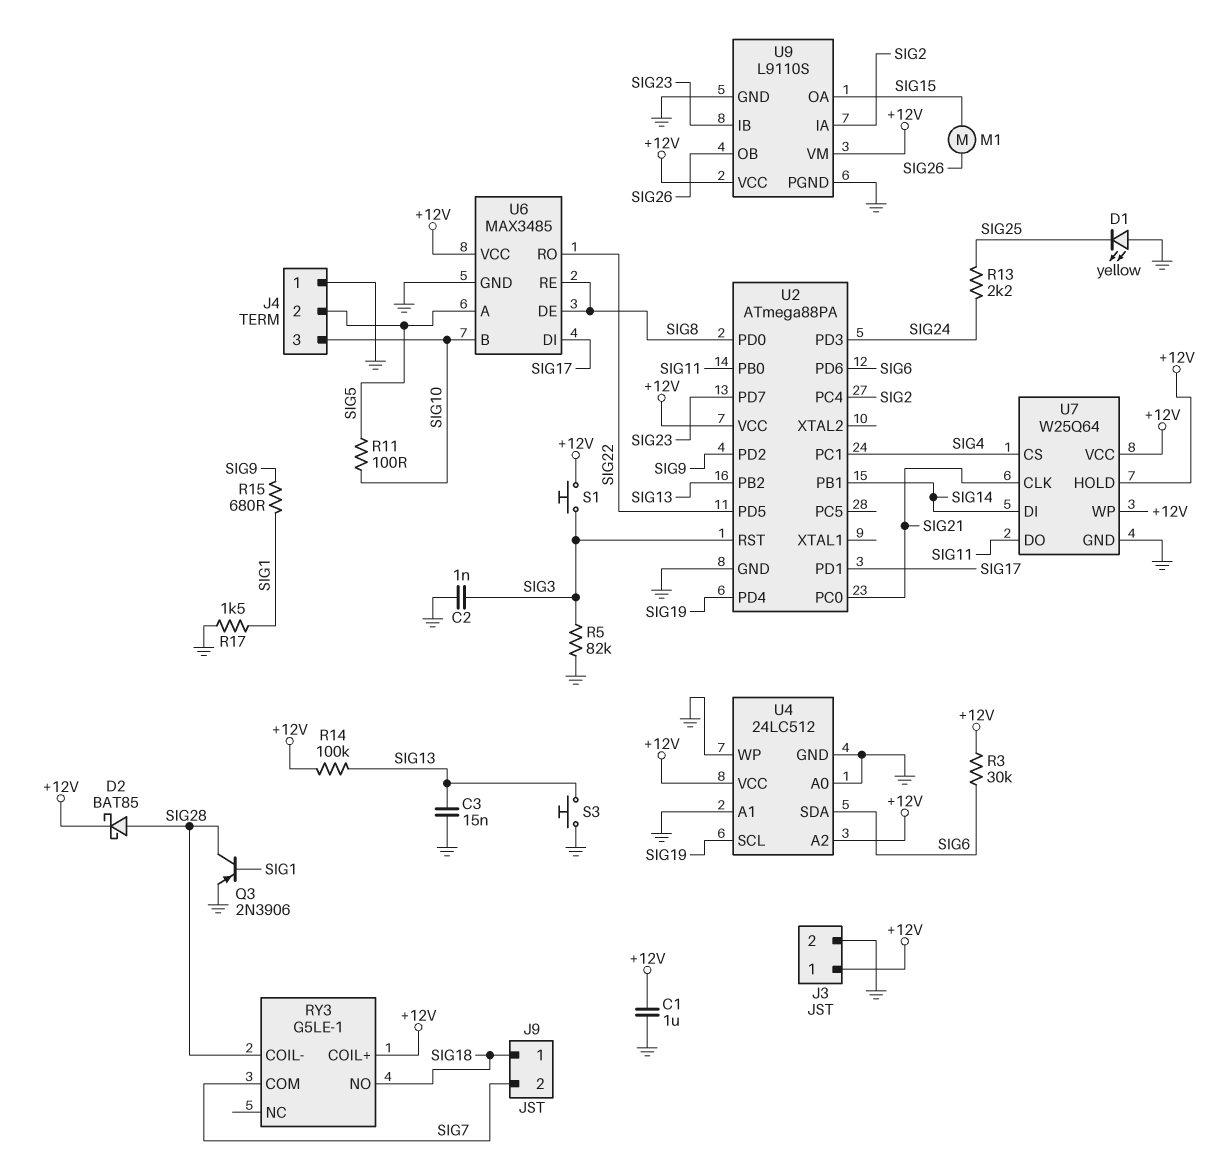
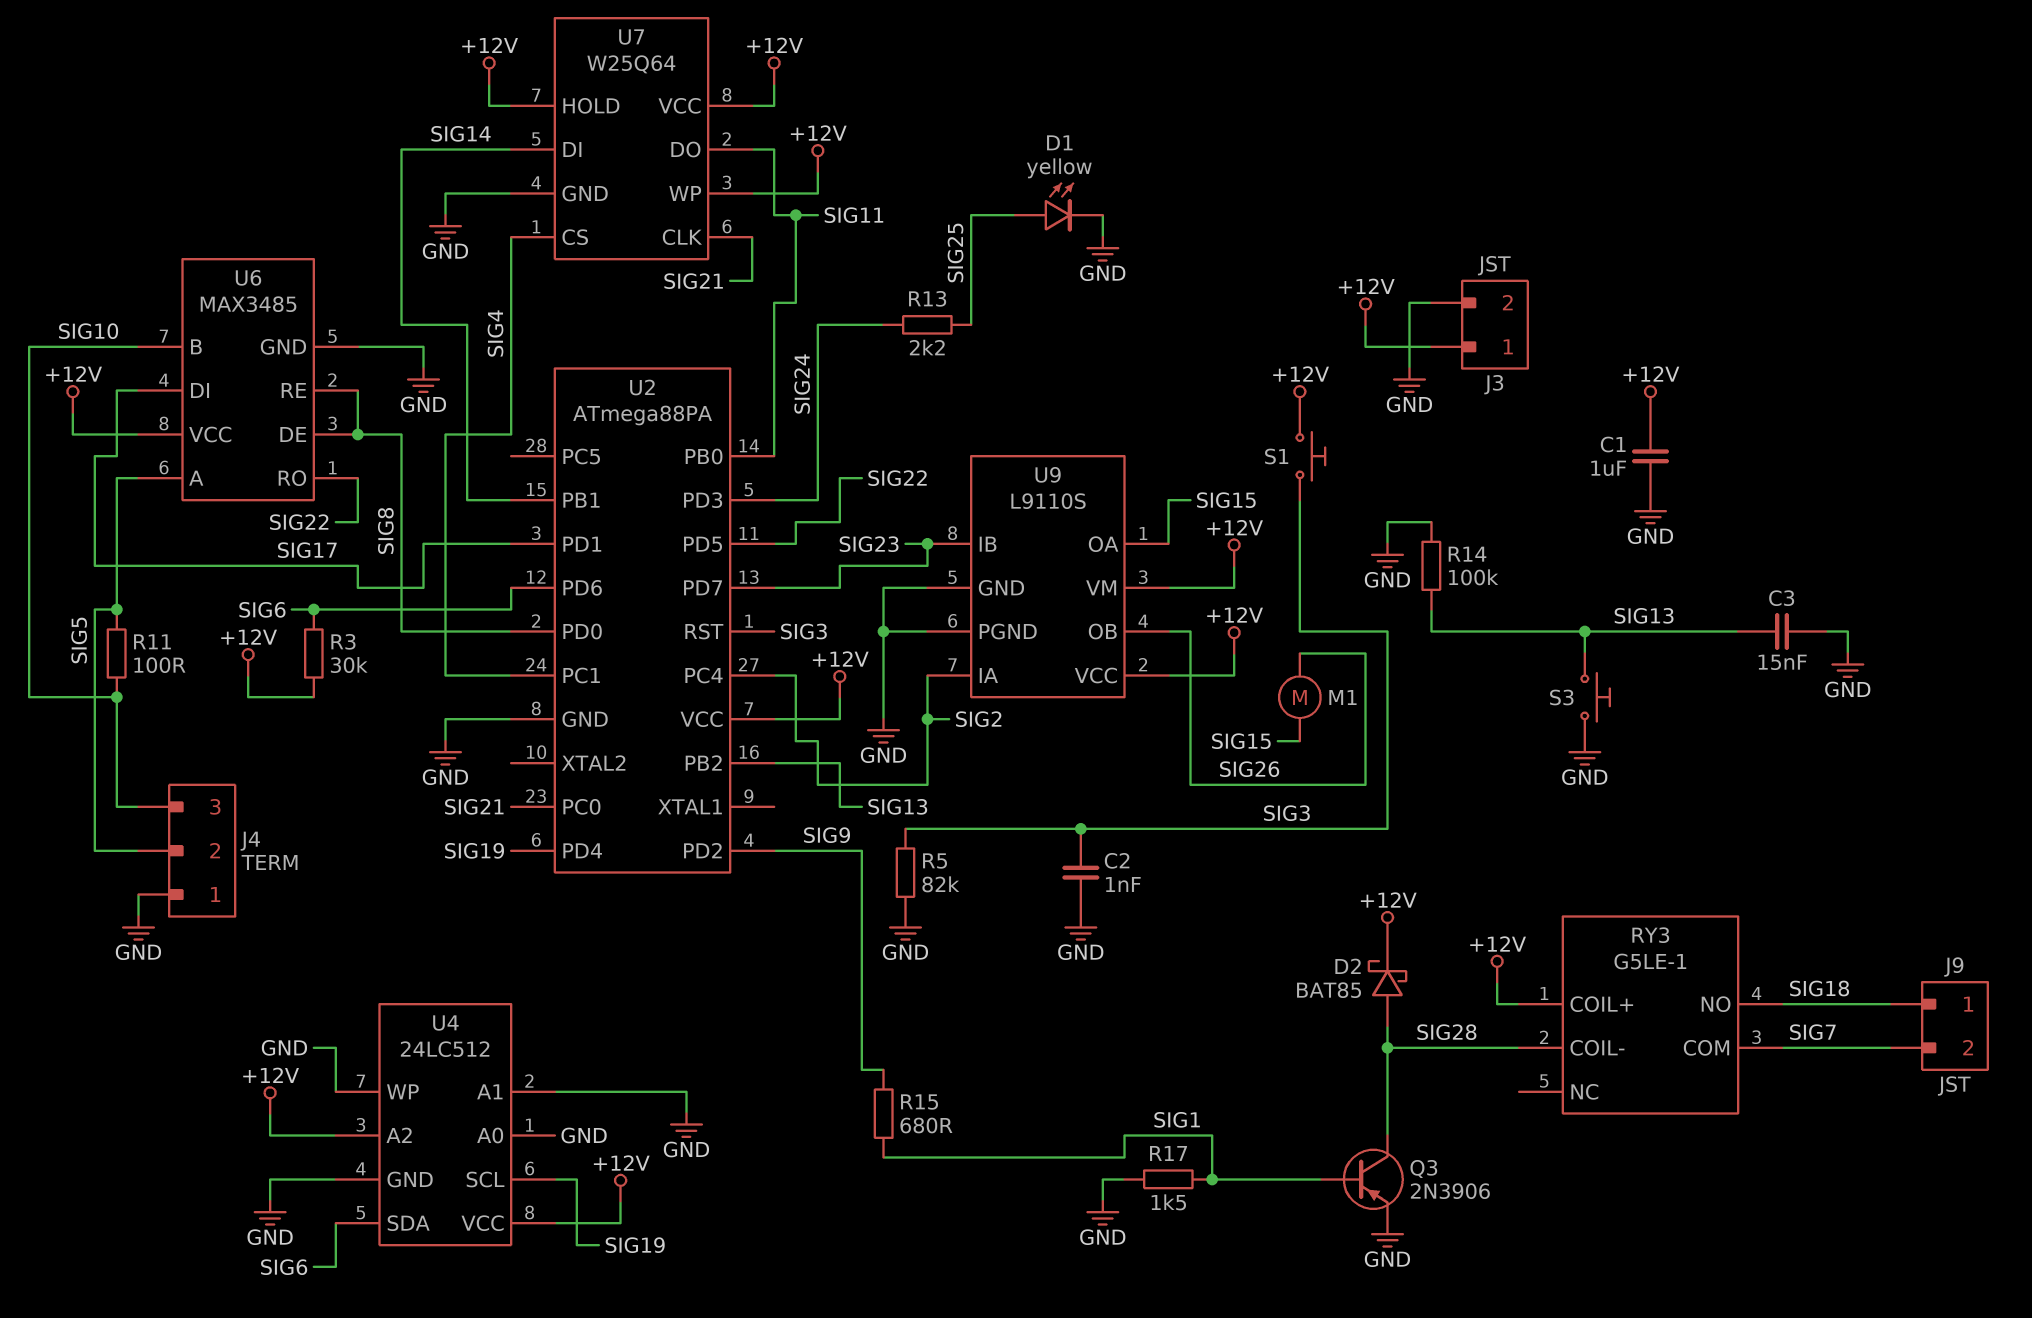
D1: LED yellow (A GND, K SIG25) -> LED yellow (A SIG25, K GND)
R14: 100k (+12V, SIG13) -> 100k (GND, SIG13)

